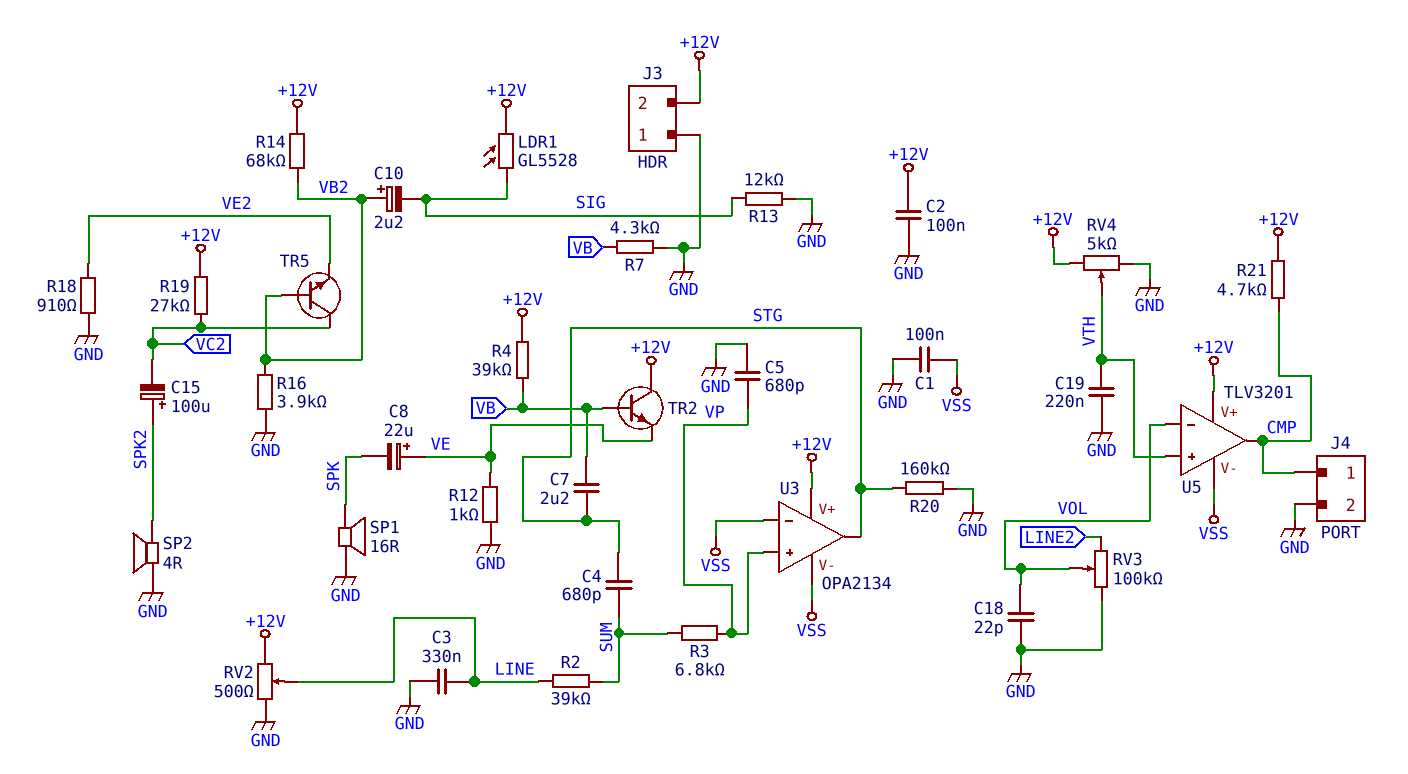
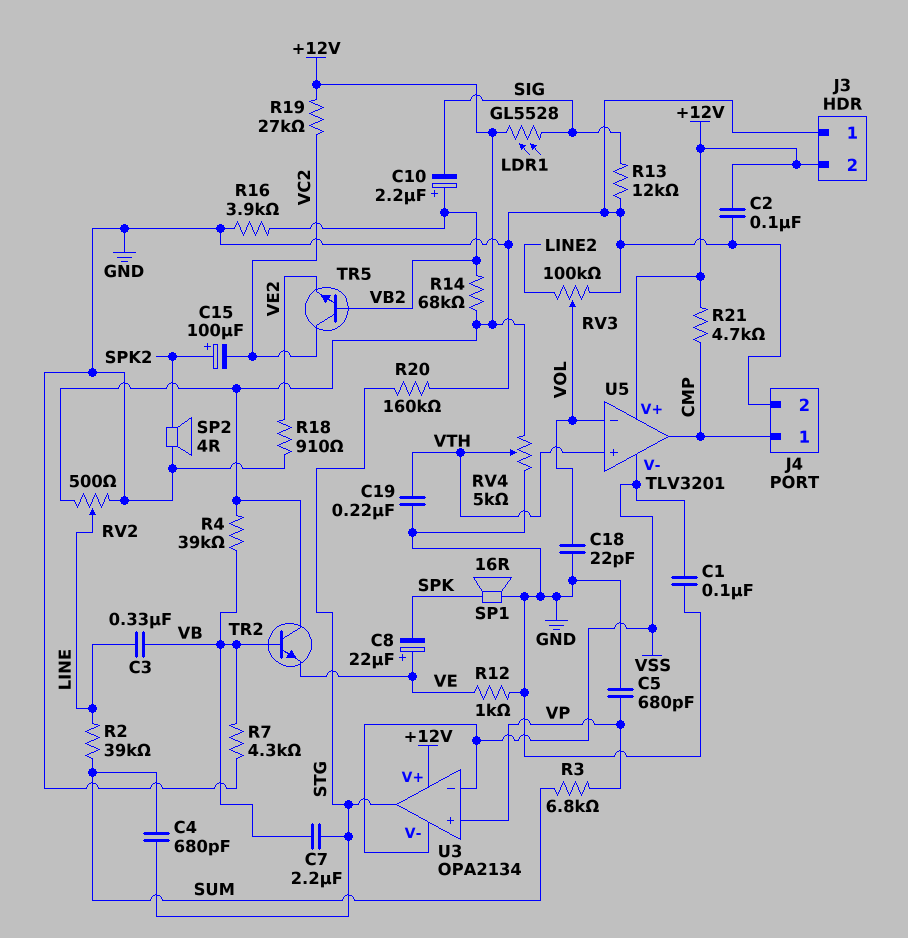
C3: 330nF (GND, LINE) -> 330nF (LINE, VB)

